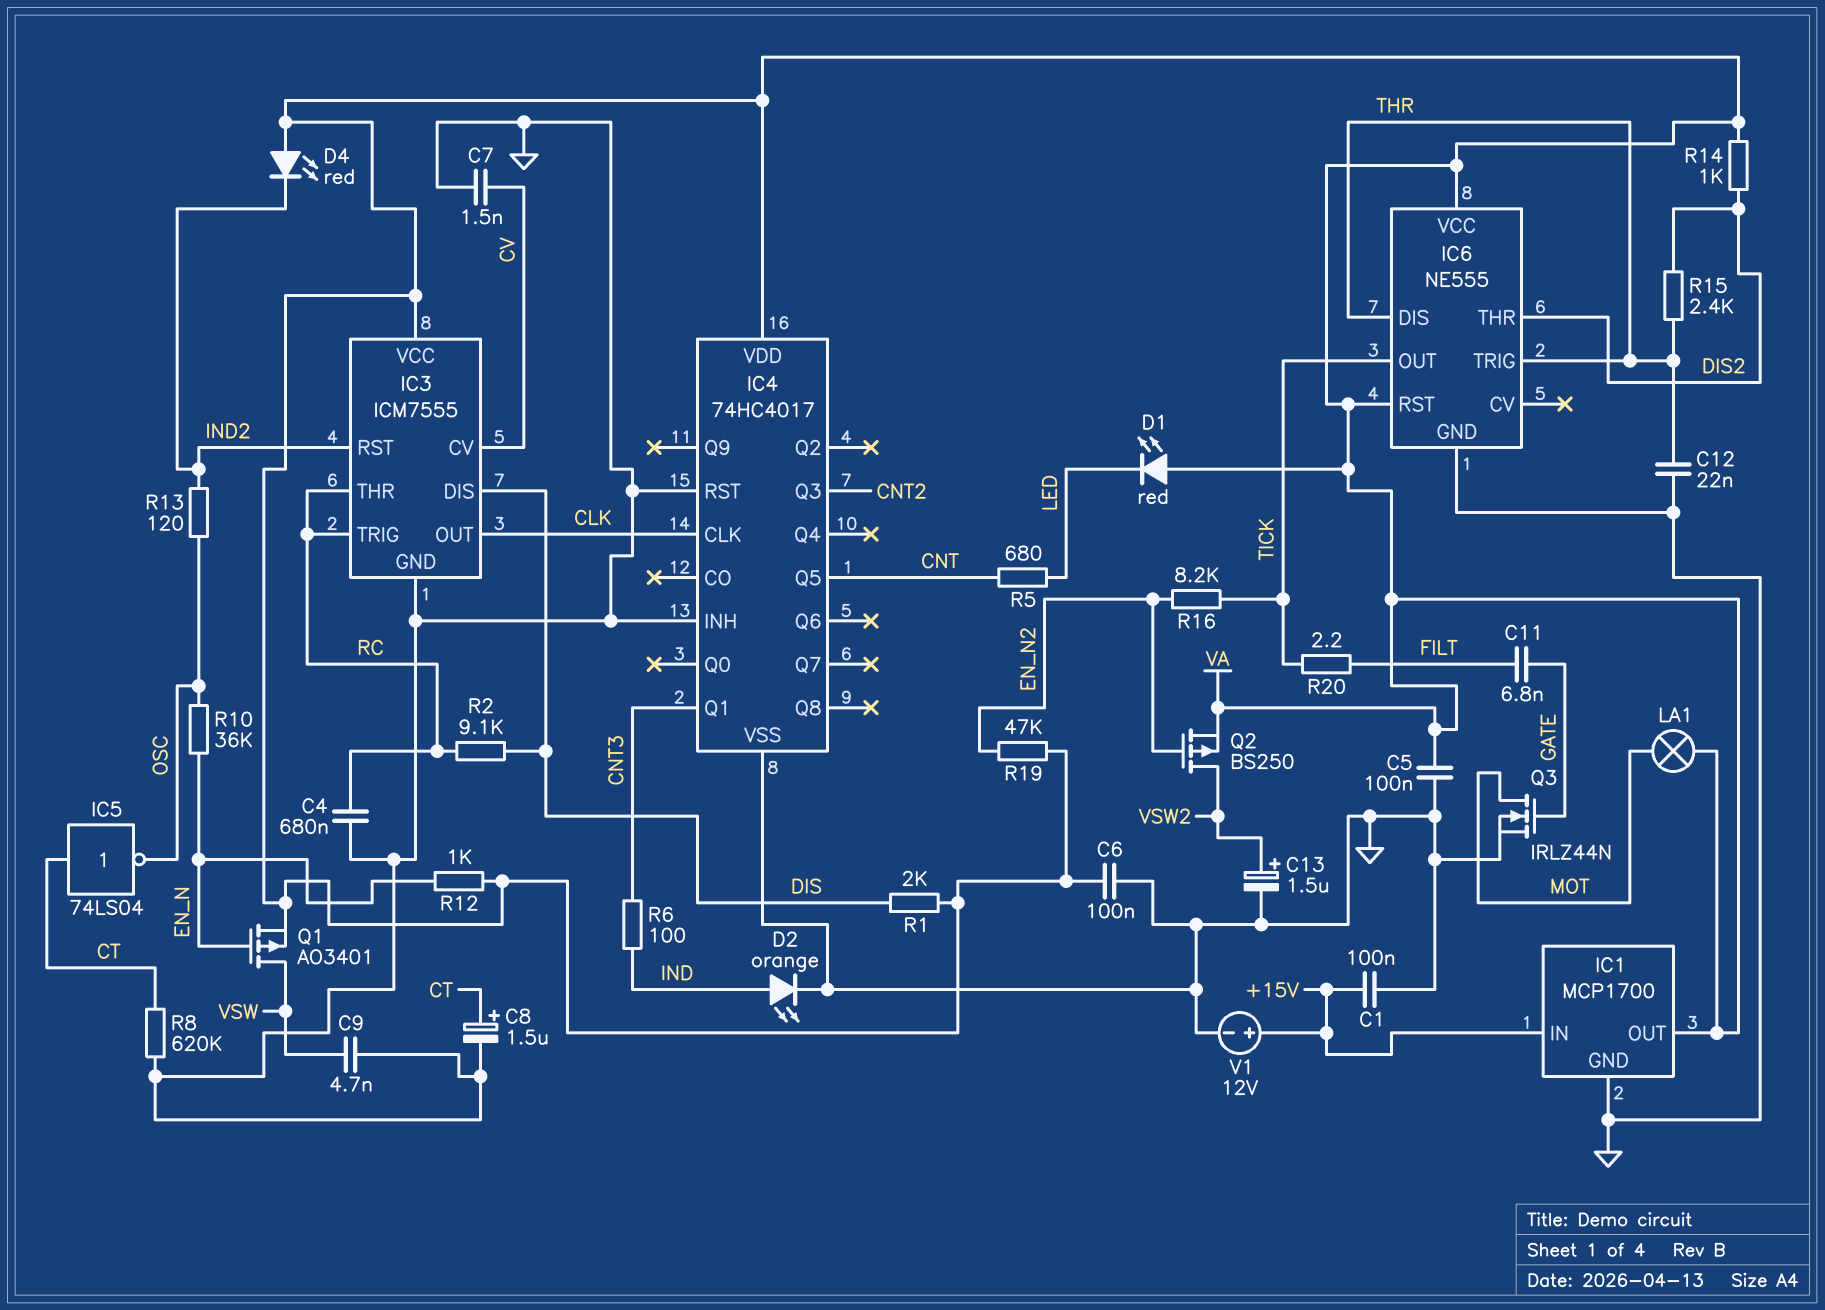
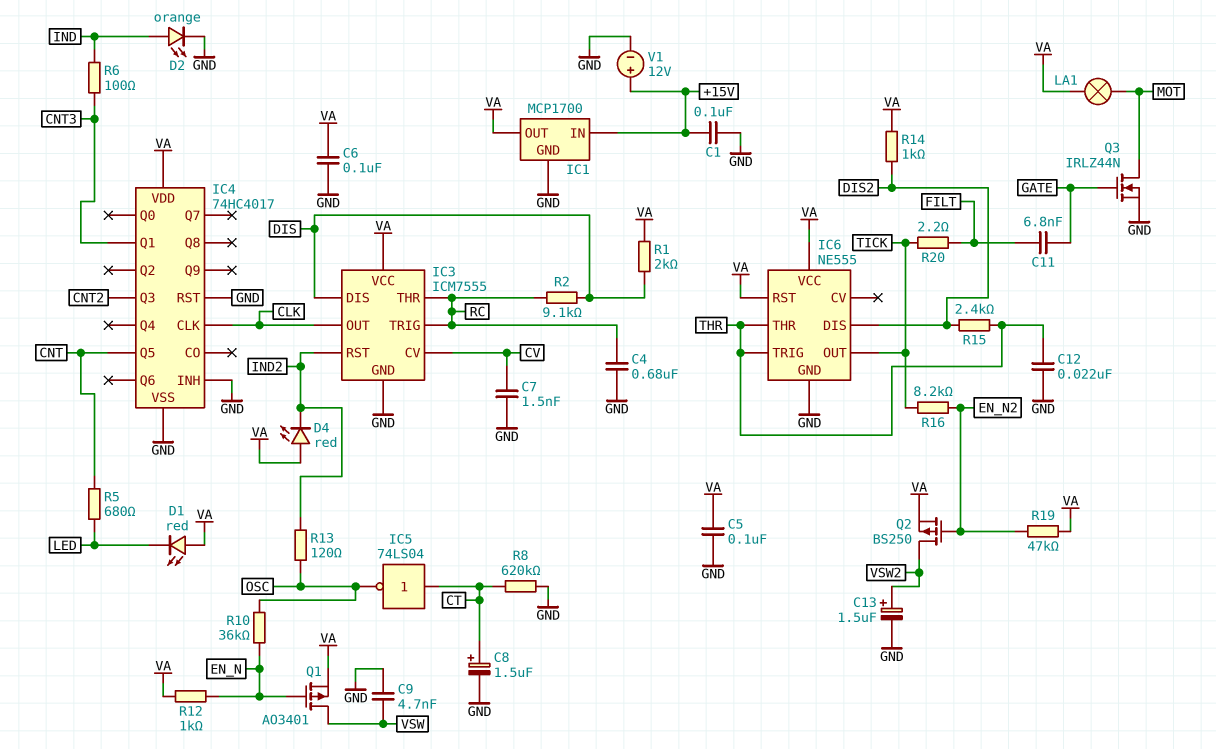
IC6 pin DIS: THR -> DIS2
IC6 pin THR: DIS2 -> THR

